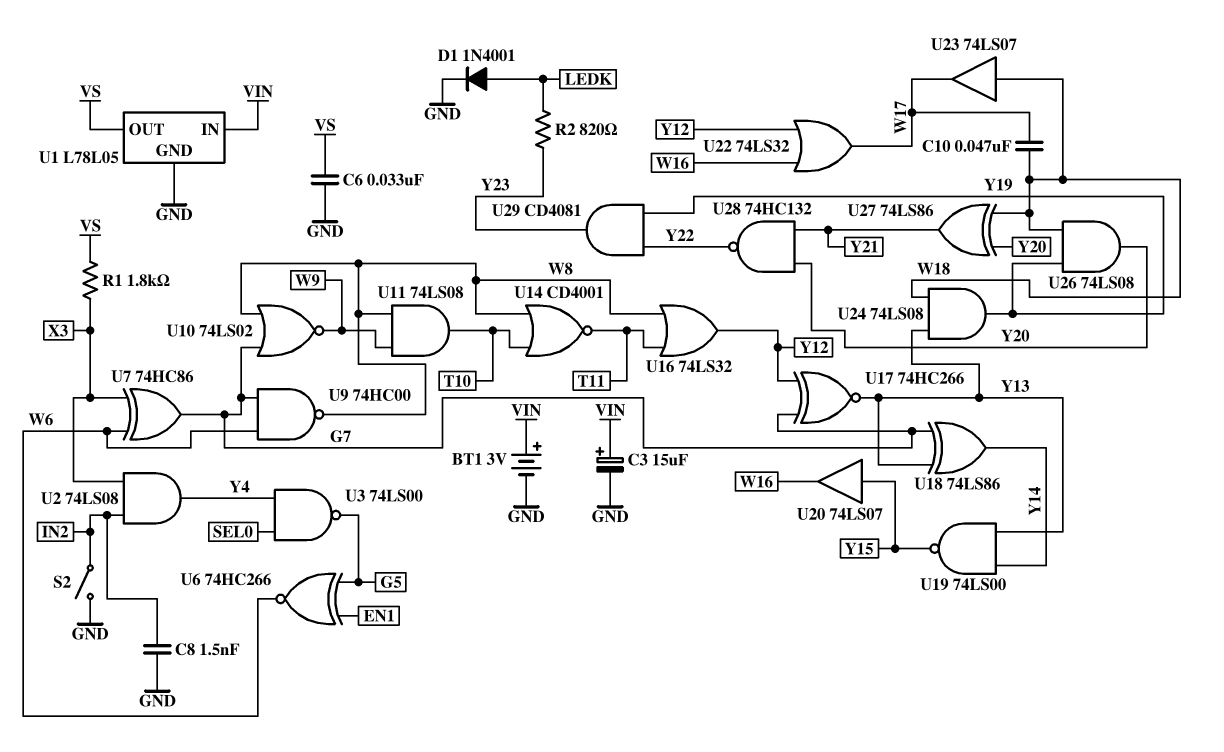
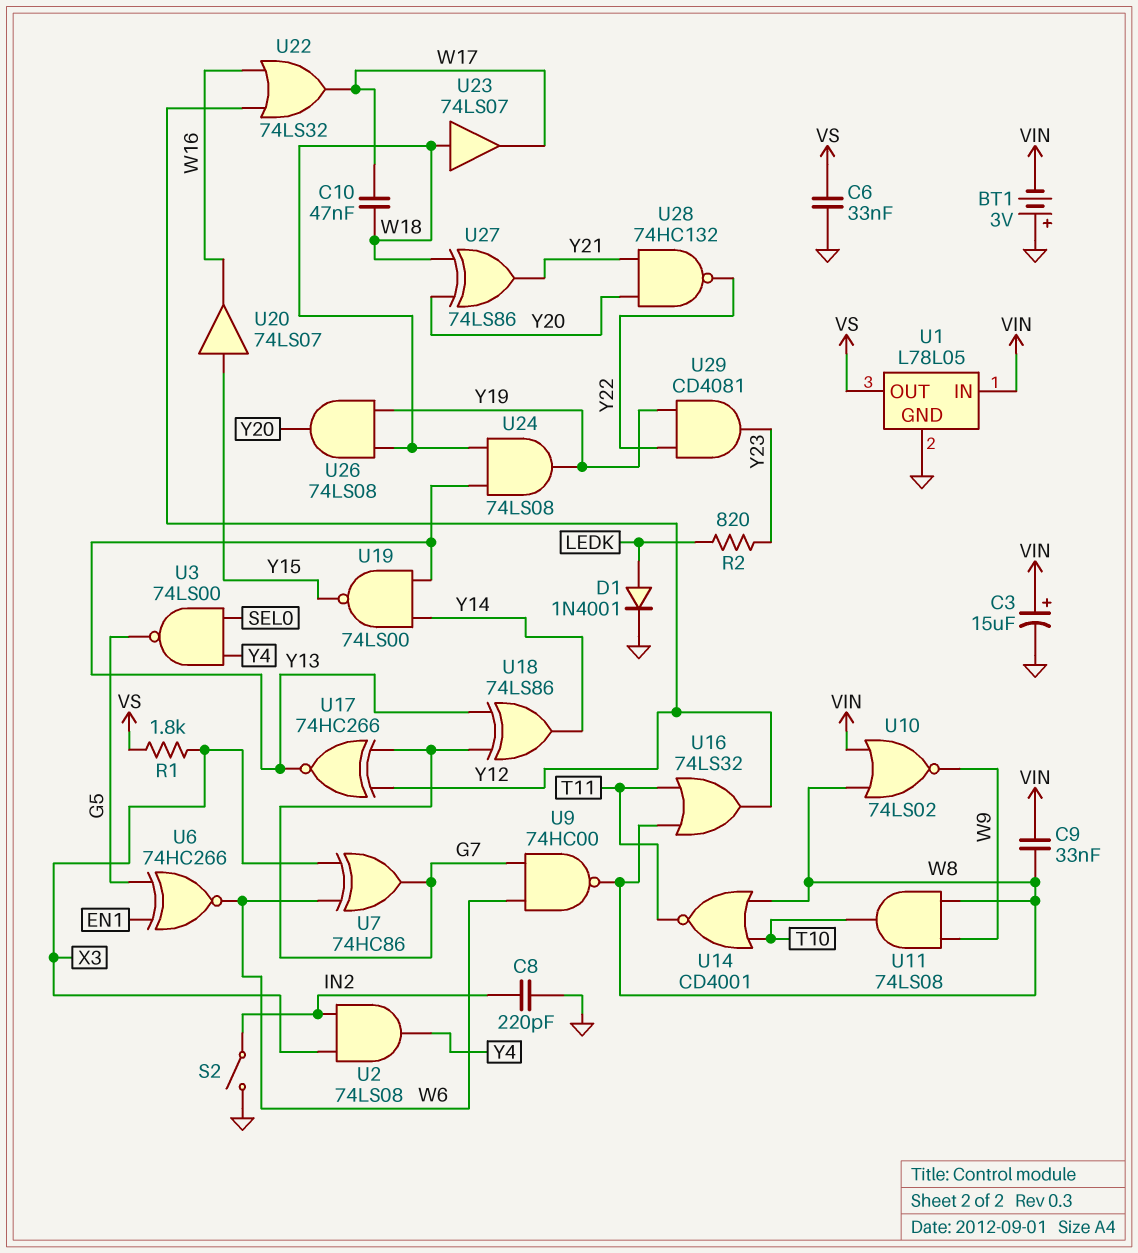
BT1: 3V (plus VIN, minus GND) -> 3V (plus GND, minus VIN)
C8: 1.5nF (GND, IN2) -> 220pF (GND, IN2)
C9: none -> 33nF (VIN, W8)
U10: NOR 74LS02 (in G7, in W8, out W9) -> NOR 74LS02 (in VIN, in W8, out W9)

